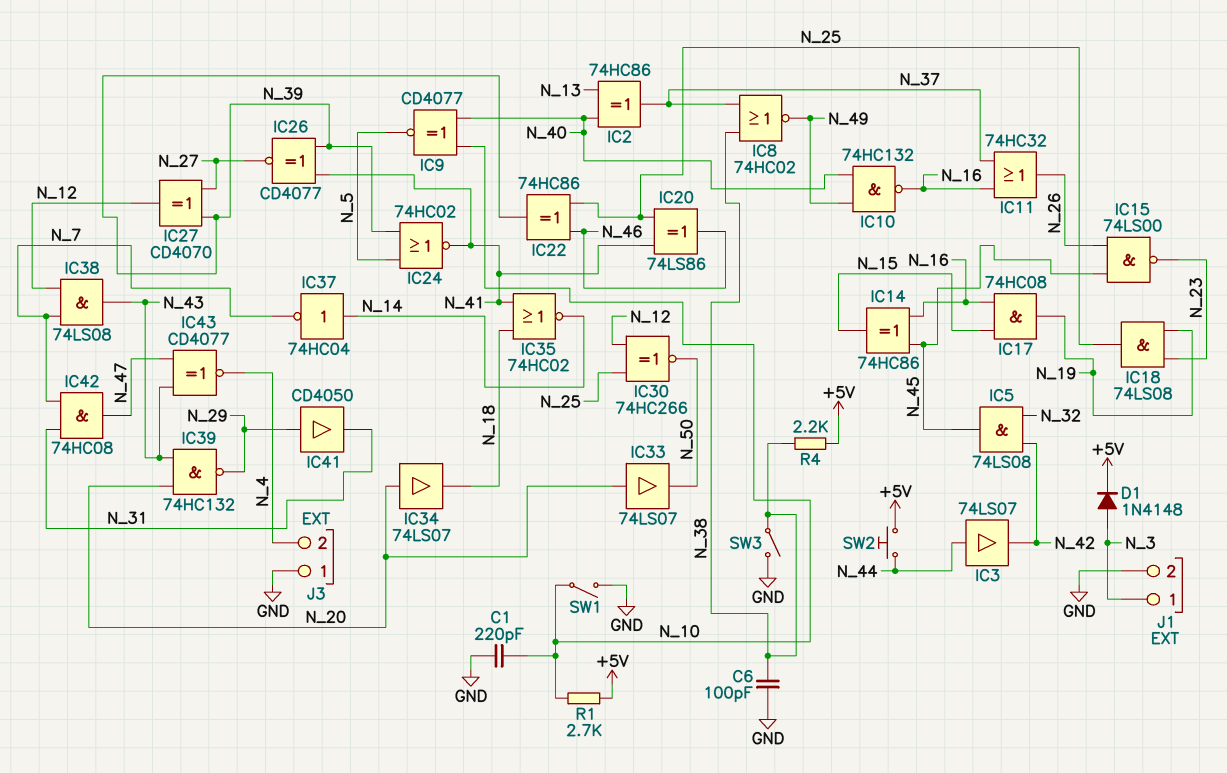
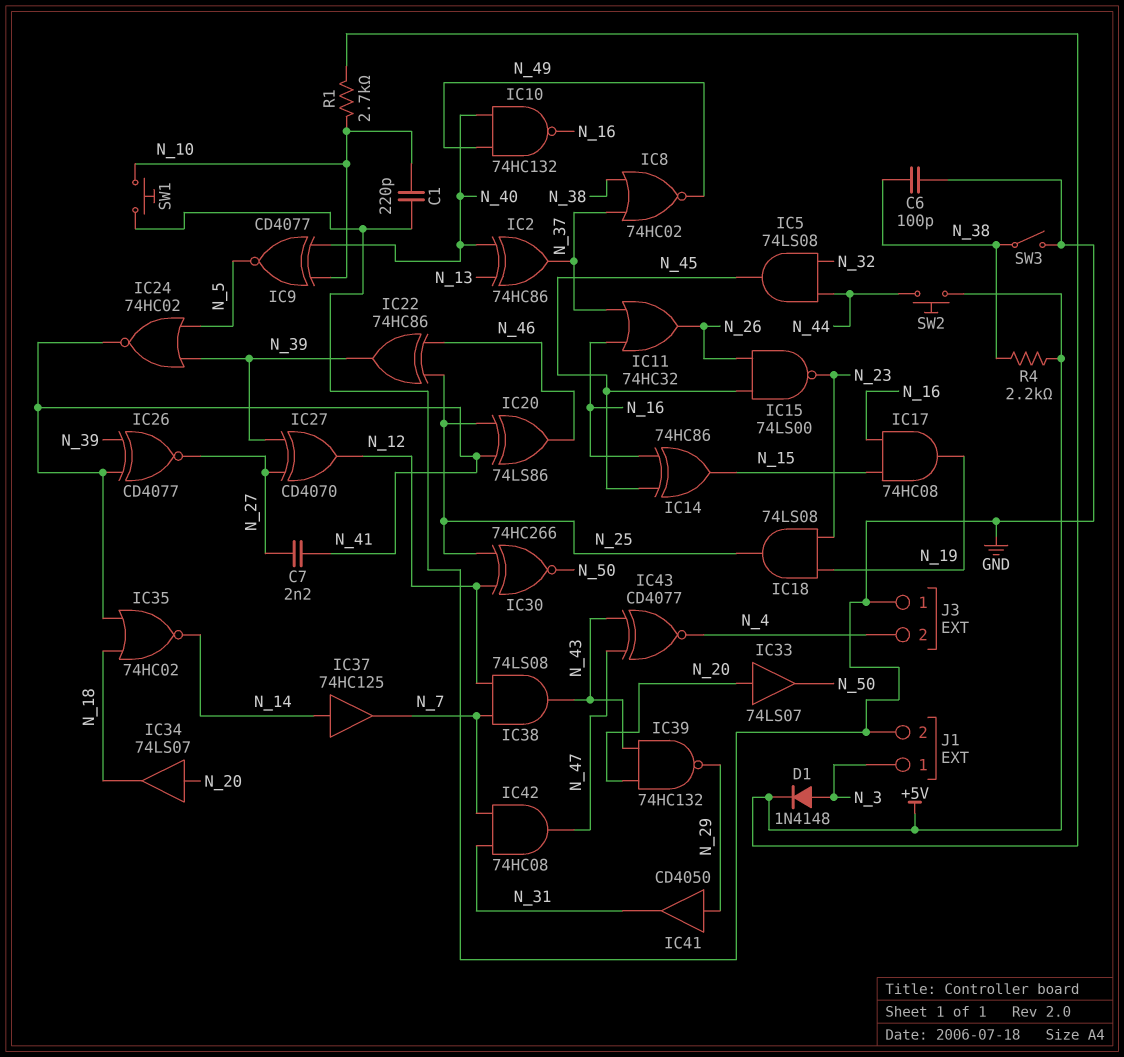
C7: none -> 2.2nF (N_27, N_41)
IC3: buffer 74LS07 (in N_44, out N_42) -> none
IC5: AND 74LS08 (in N_32, in N_42, out N_45) -> AND 74LS08 (in N_32, in N_44, out N_45)
IC37: NOT 74HC04 (in N_14, out N_7) -> buffer 74HC125 (in N_14, out N_7)
SW1: switch (GND, N_10) -> button (GND, N_10)

